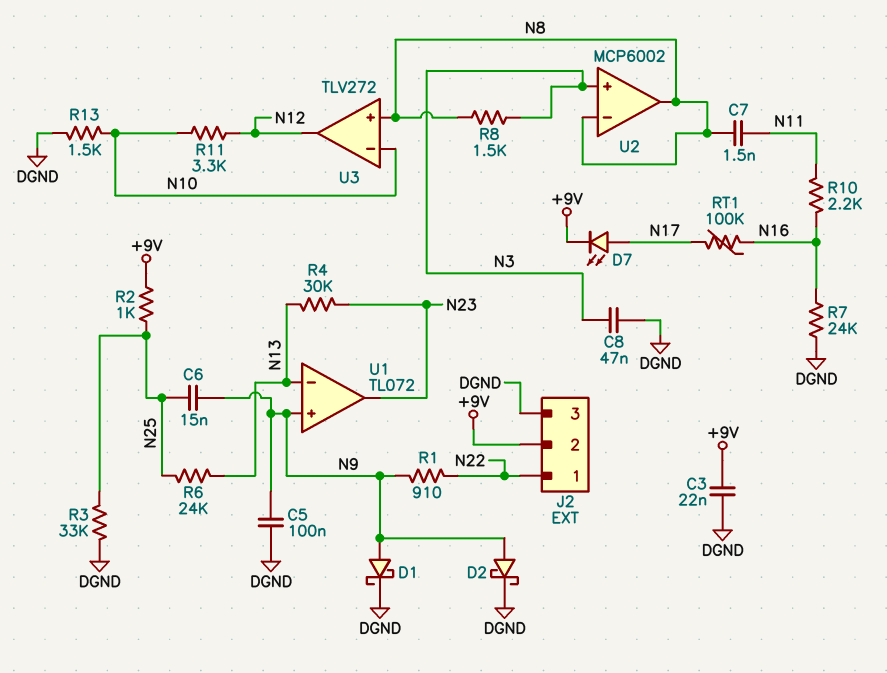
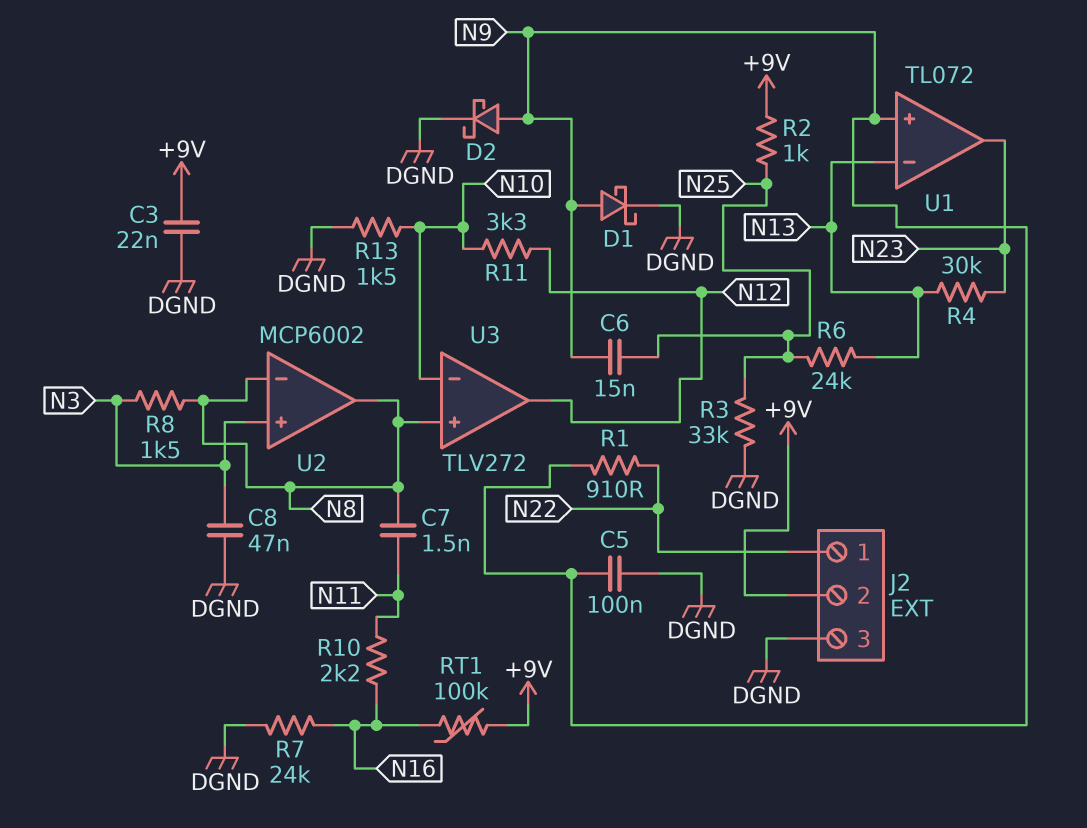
D7: LED (A N17, K +9V) -> none
RT1: 100k (N16, N17) -> 100k (+9V, N16)

